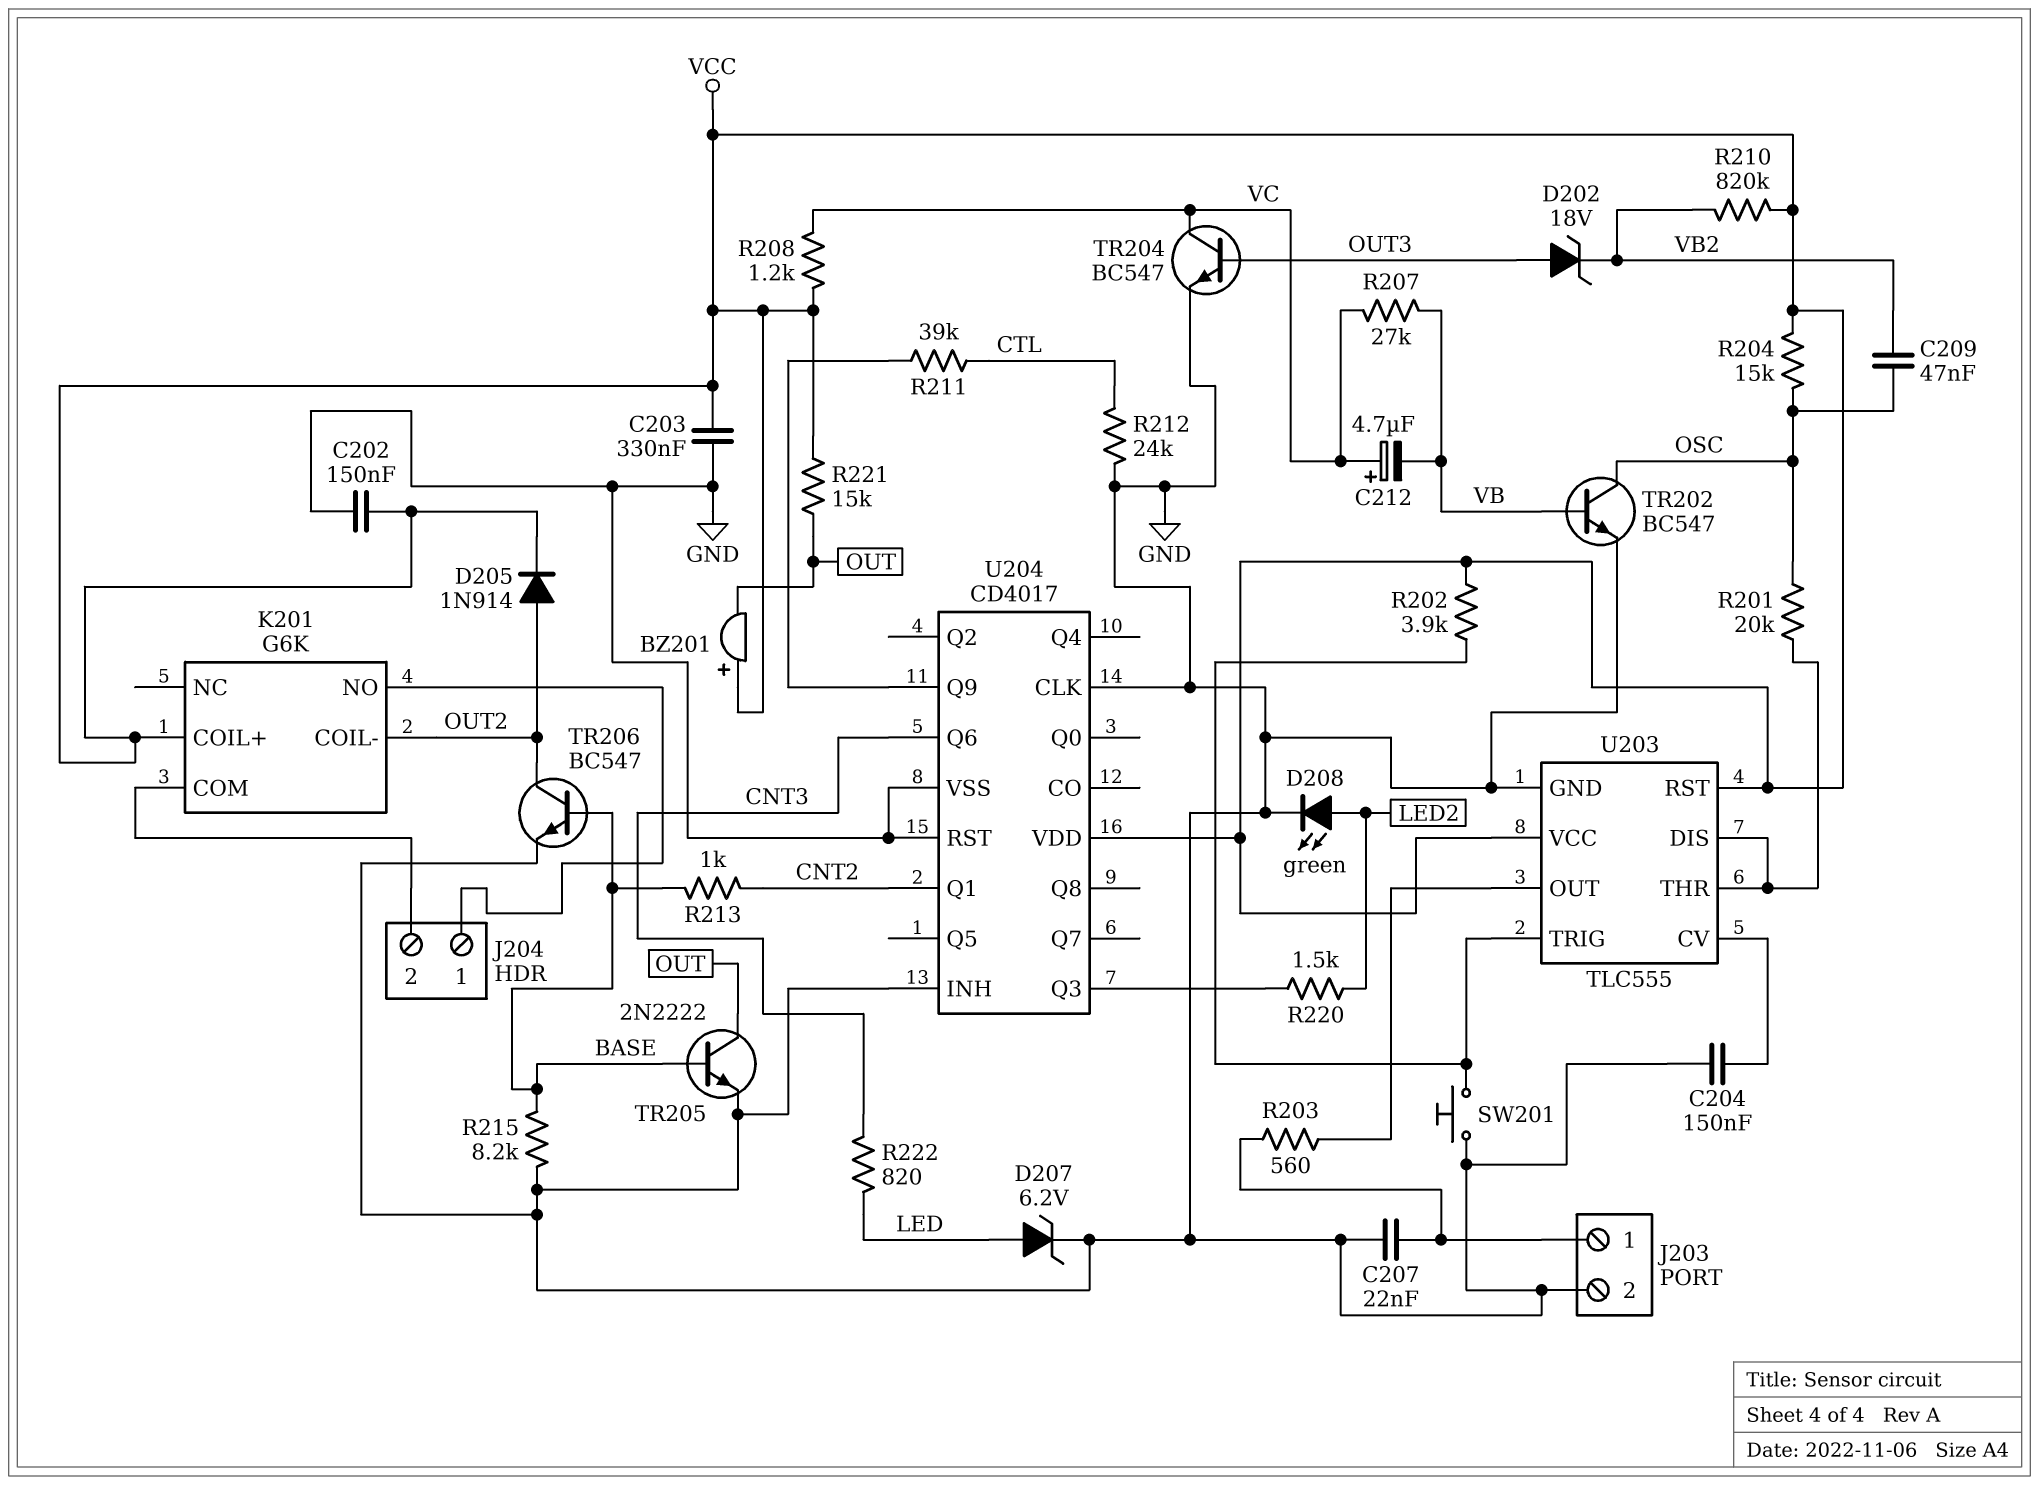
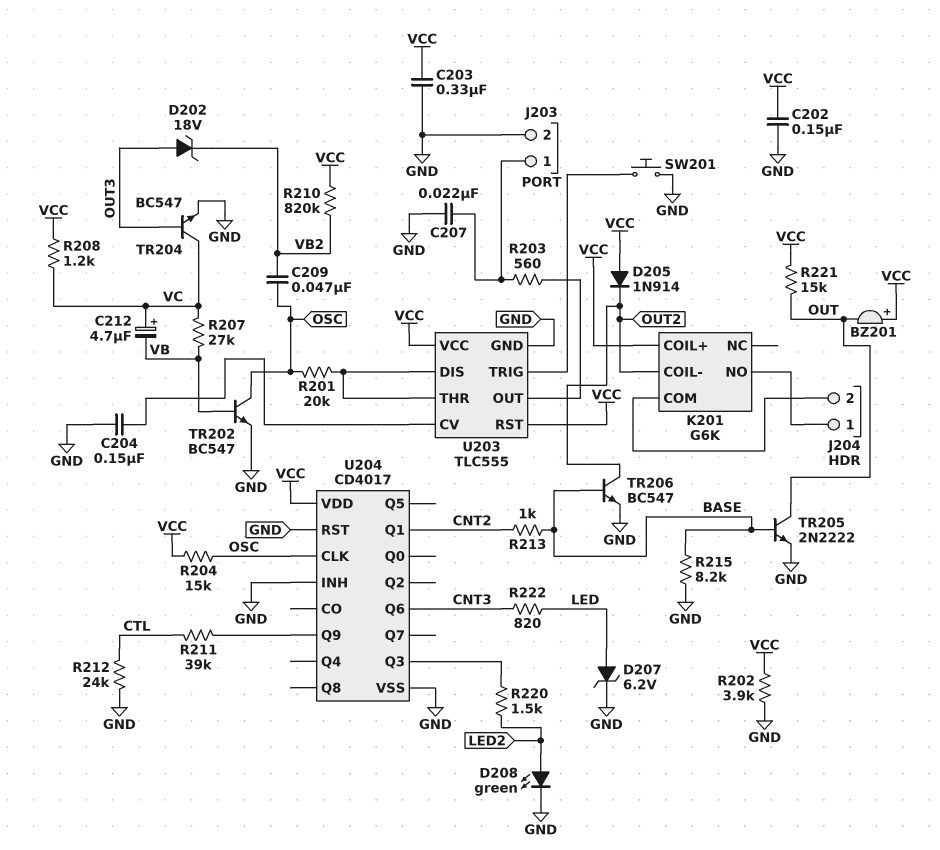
D205: diode 1N914 (A OUT2, K VCC) -> diode 1N914 (A VCC, K OUT2)
R202: 3.9k (U203/TRIG, VCC) -> 3.9k (GND, VCC)
U204 pin CLK: GND -> OSC

